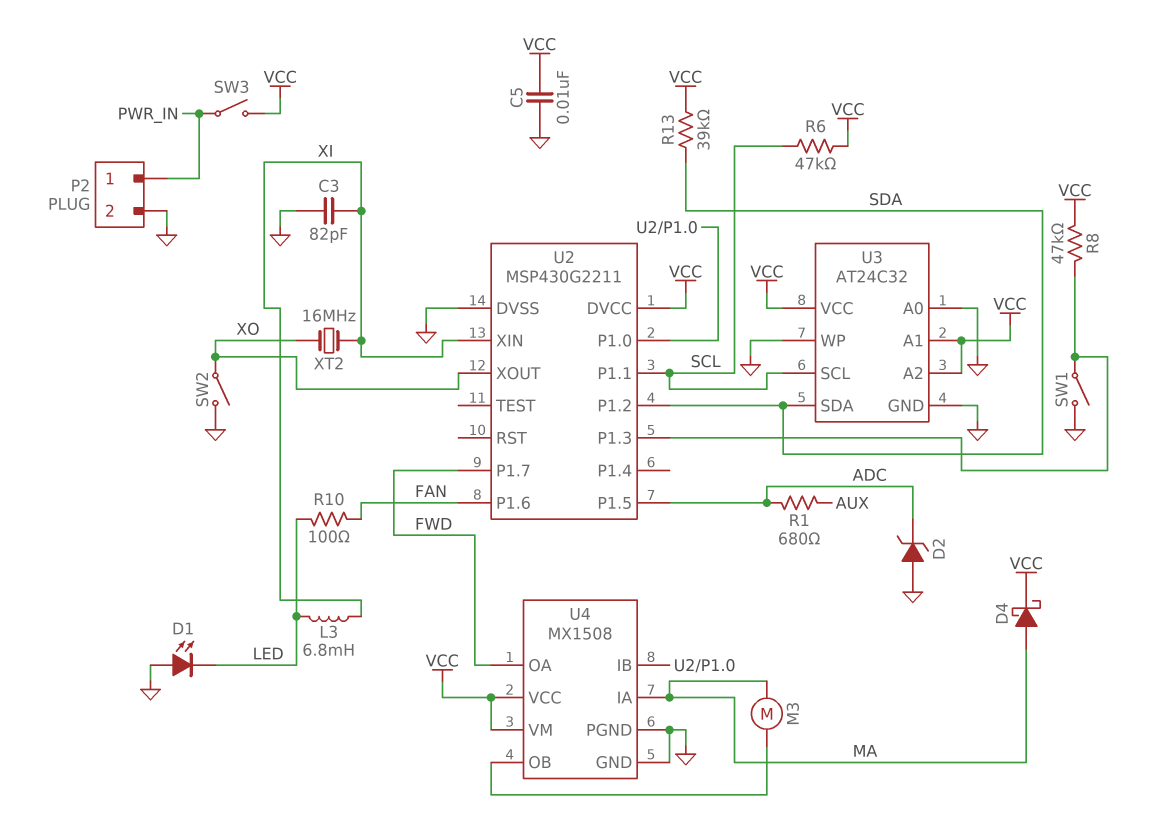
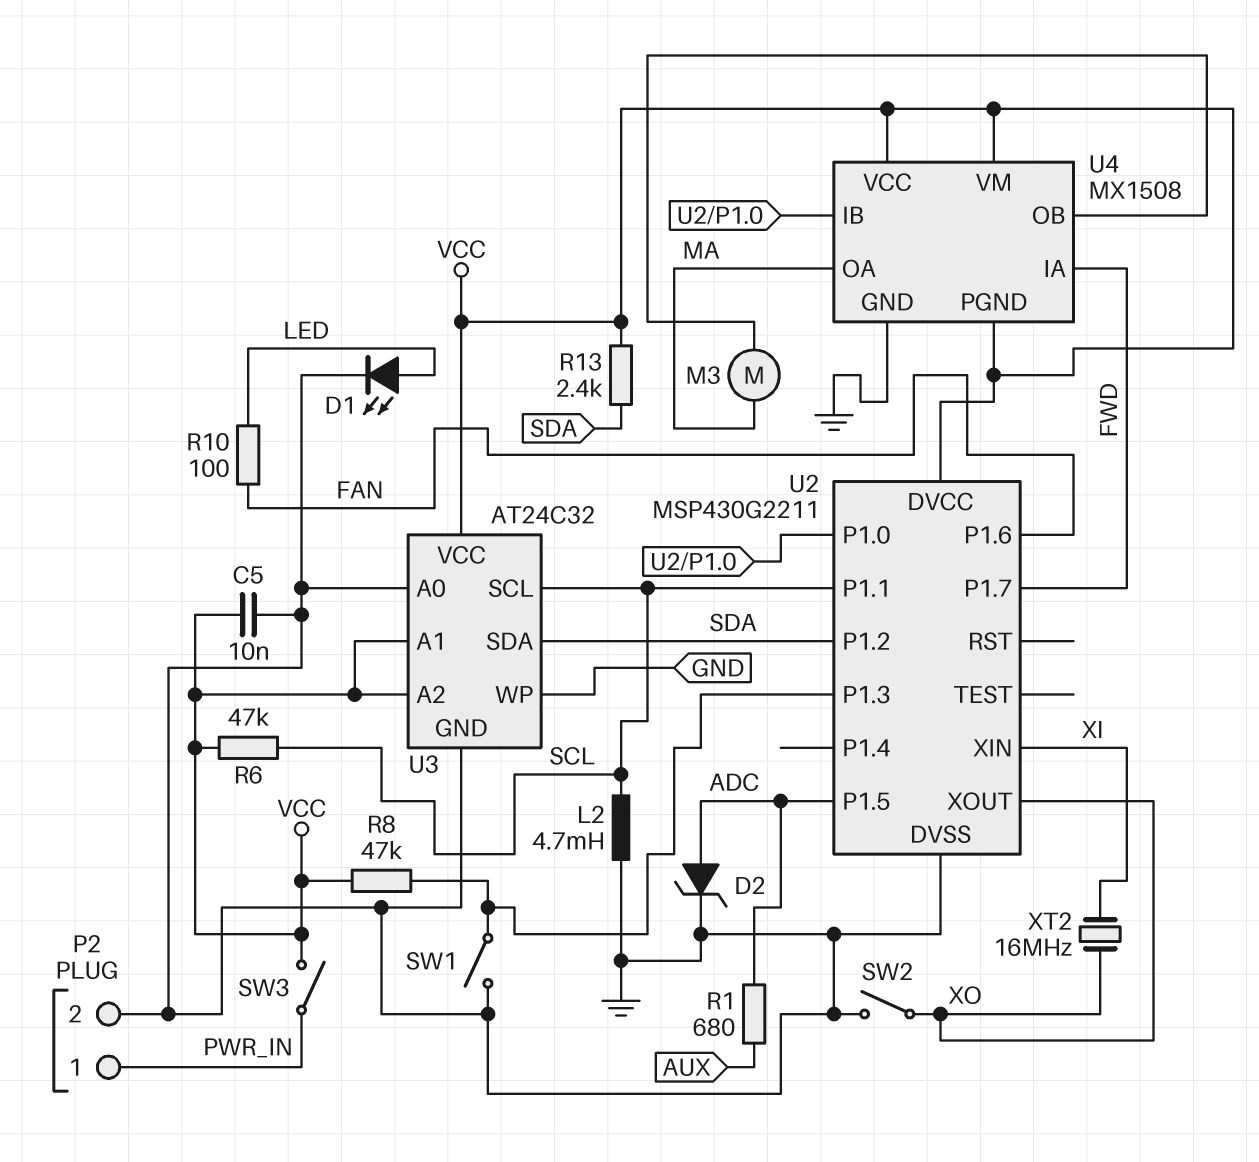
C3: 82pF (GND, XI) -> none
D1: LED (A GND, K LED) -> LED (A LED, K GND)
D2: zener (A GND, K ADC) -> zener (A ADC, K GND)
D4: schottky (A MA, K VCC) -> none
L2: none -> 4.7mH (GND, SCL)
L3: 6.8mH (LED, XI) -> none
R13: 39k (SDA, VCC) -> 2.4k (SDA, VCC)
U4 pin IA: MA -> FWD
U4 pin OA: FWD -> MA
U4 pin PGND: GND -> VCC

